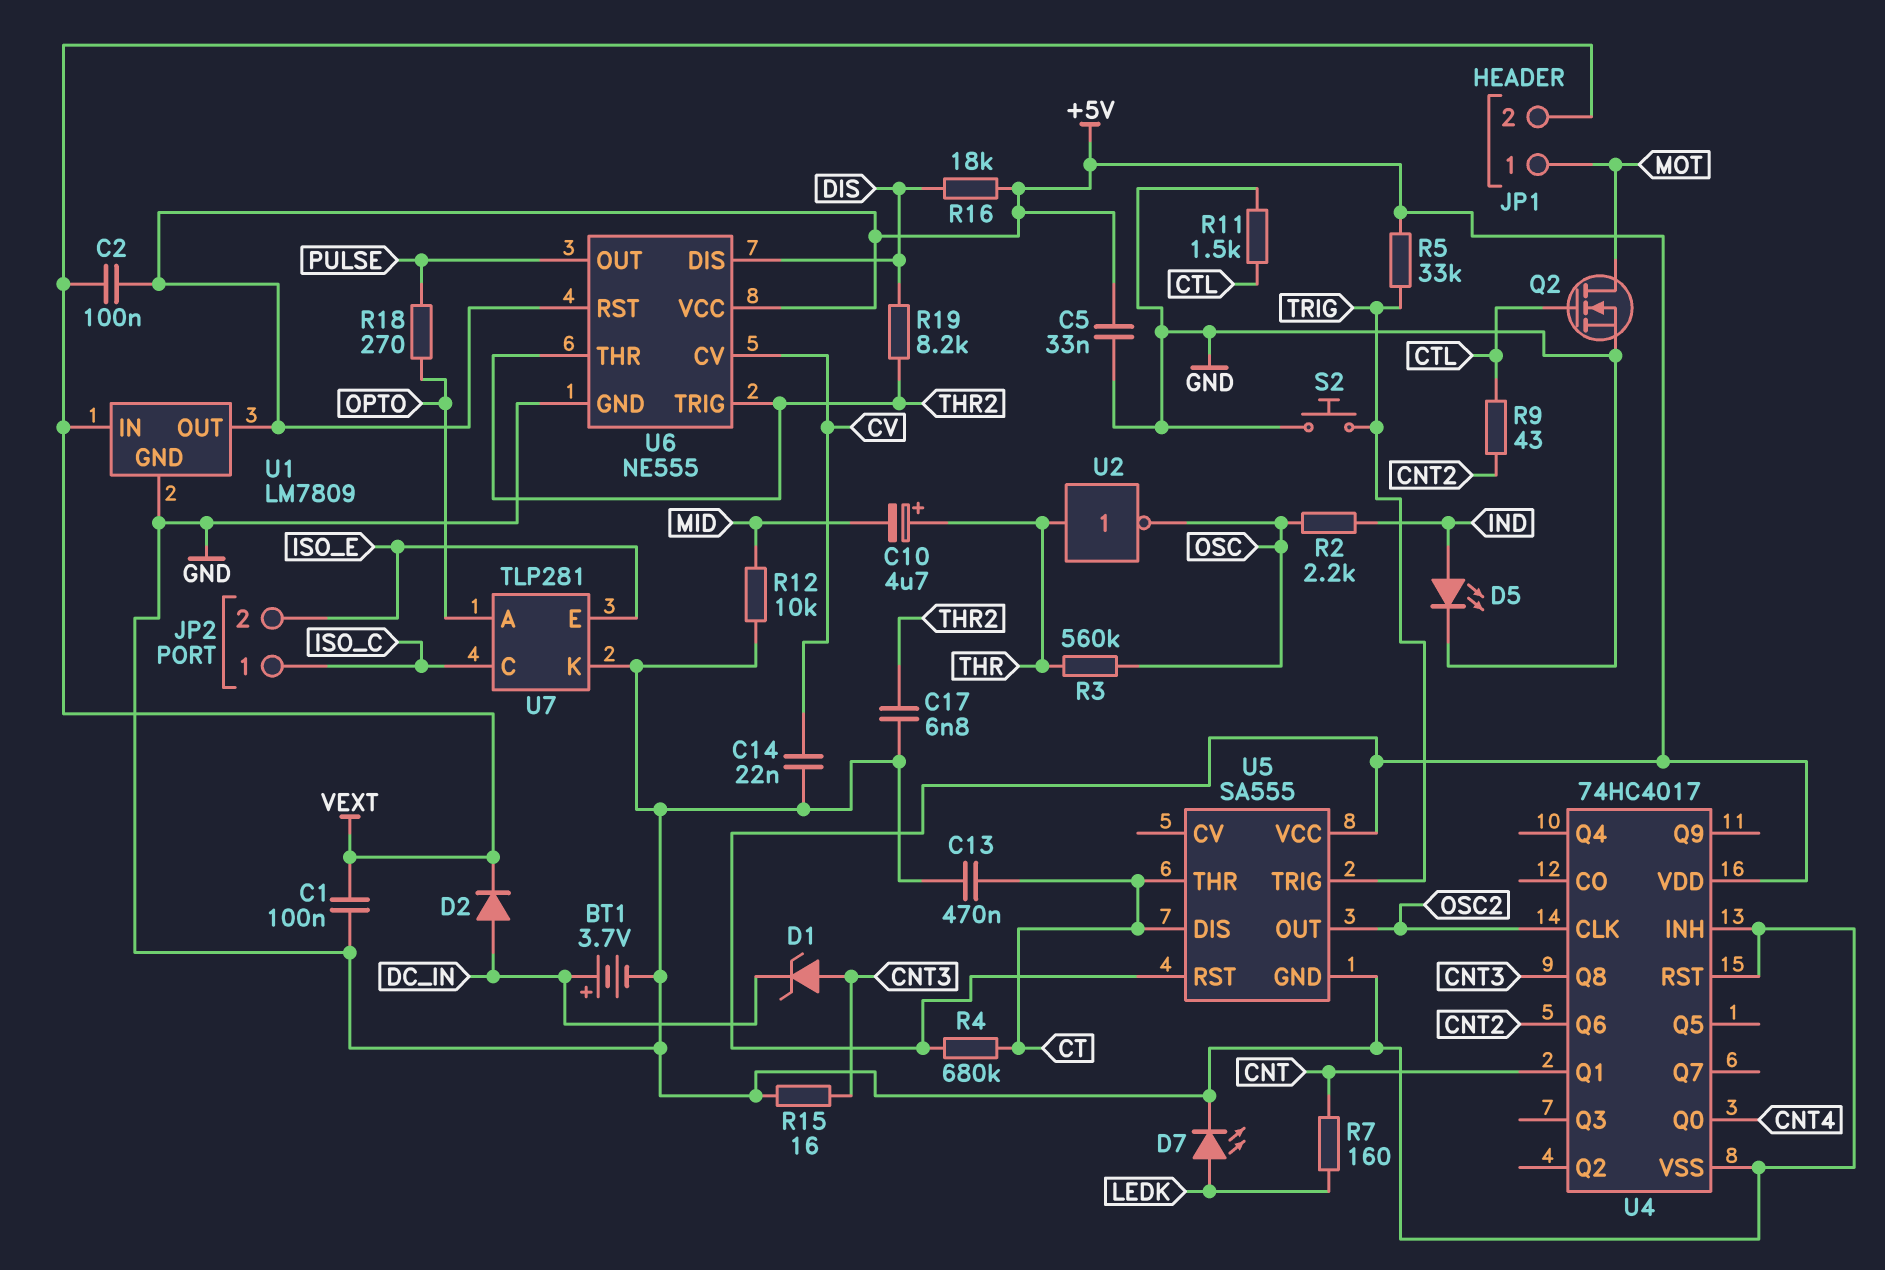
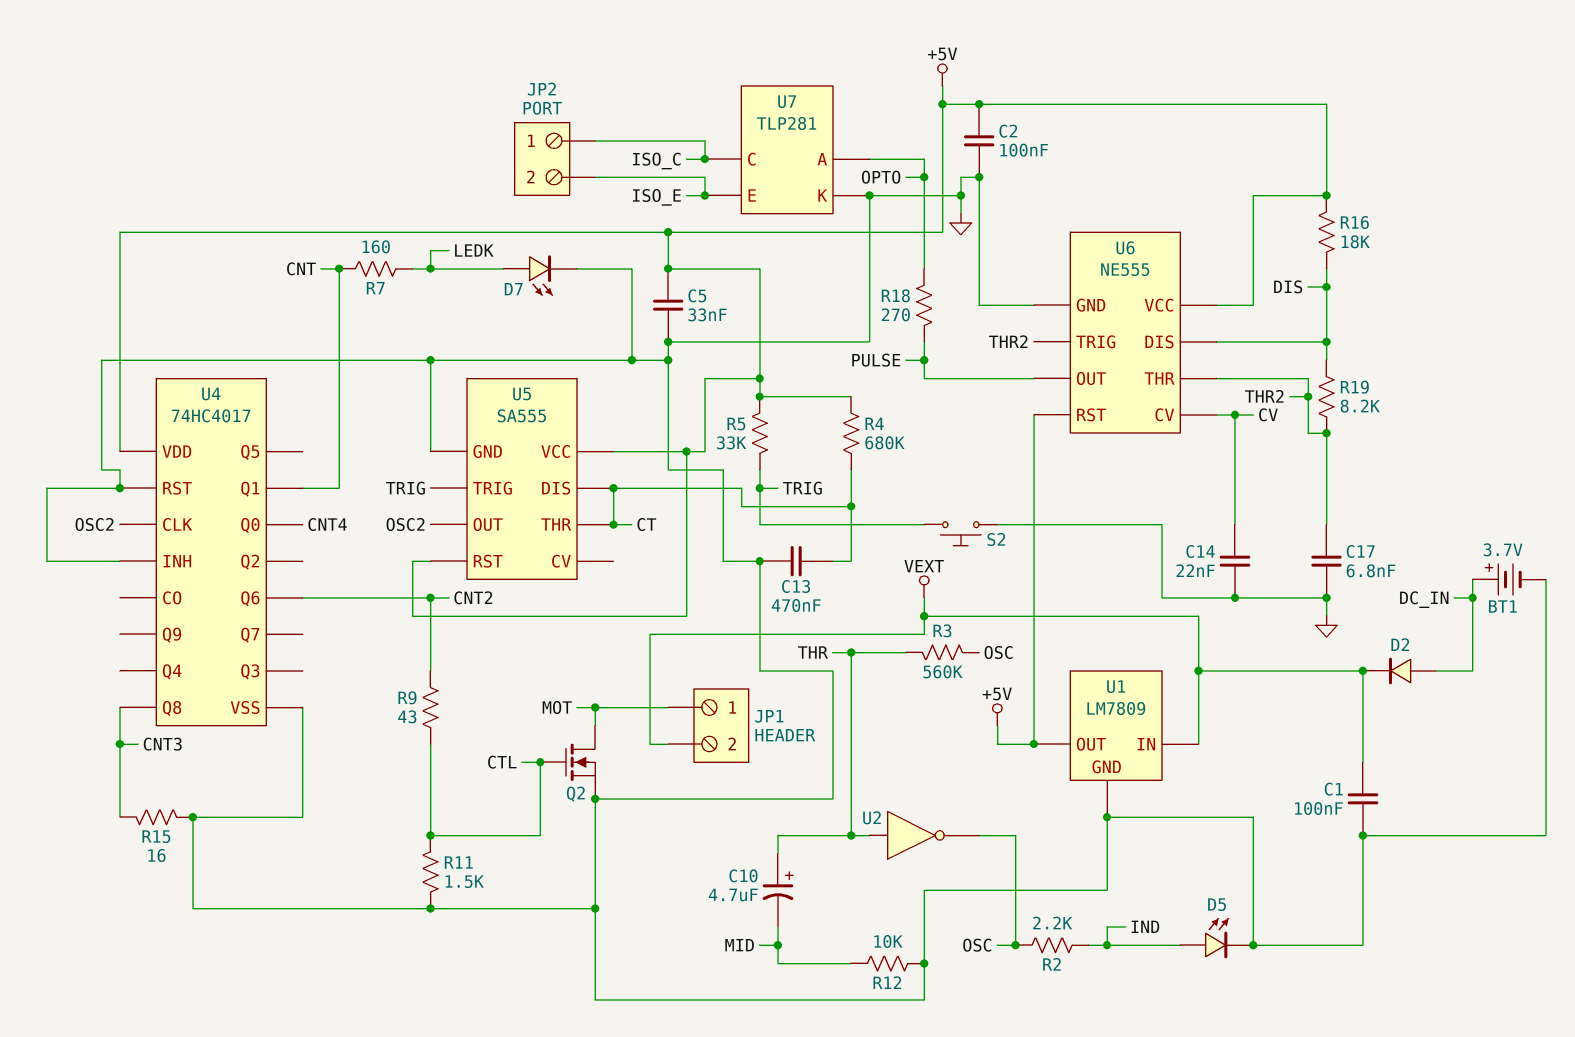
C2: 100nF (+5V, VEXT) -> 100nF (+5V, GND)
D1: zener (A CNT3, K DC_IN) -> none

